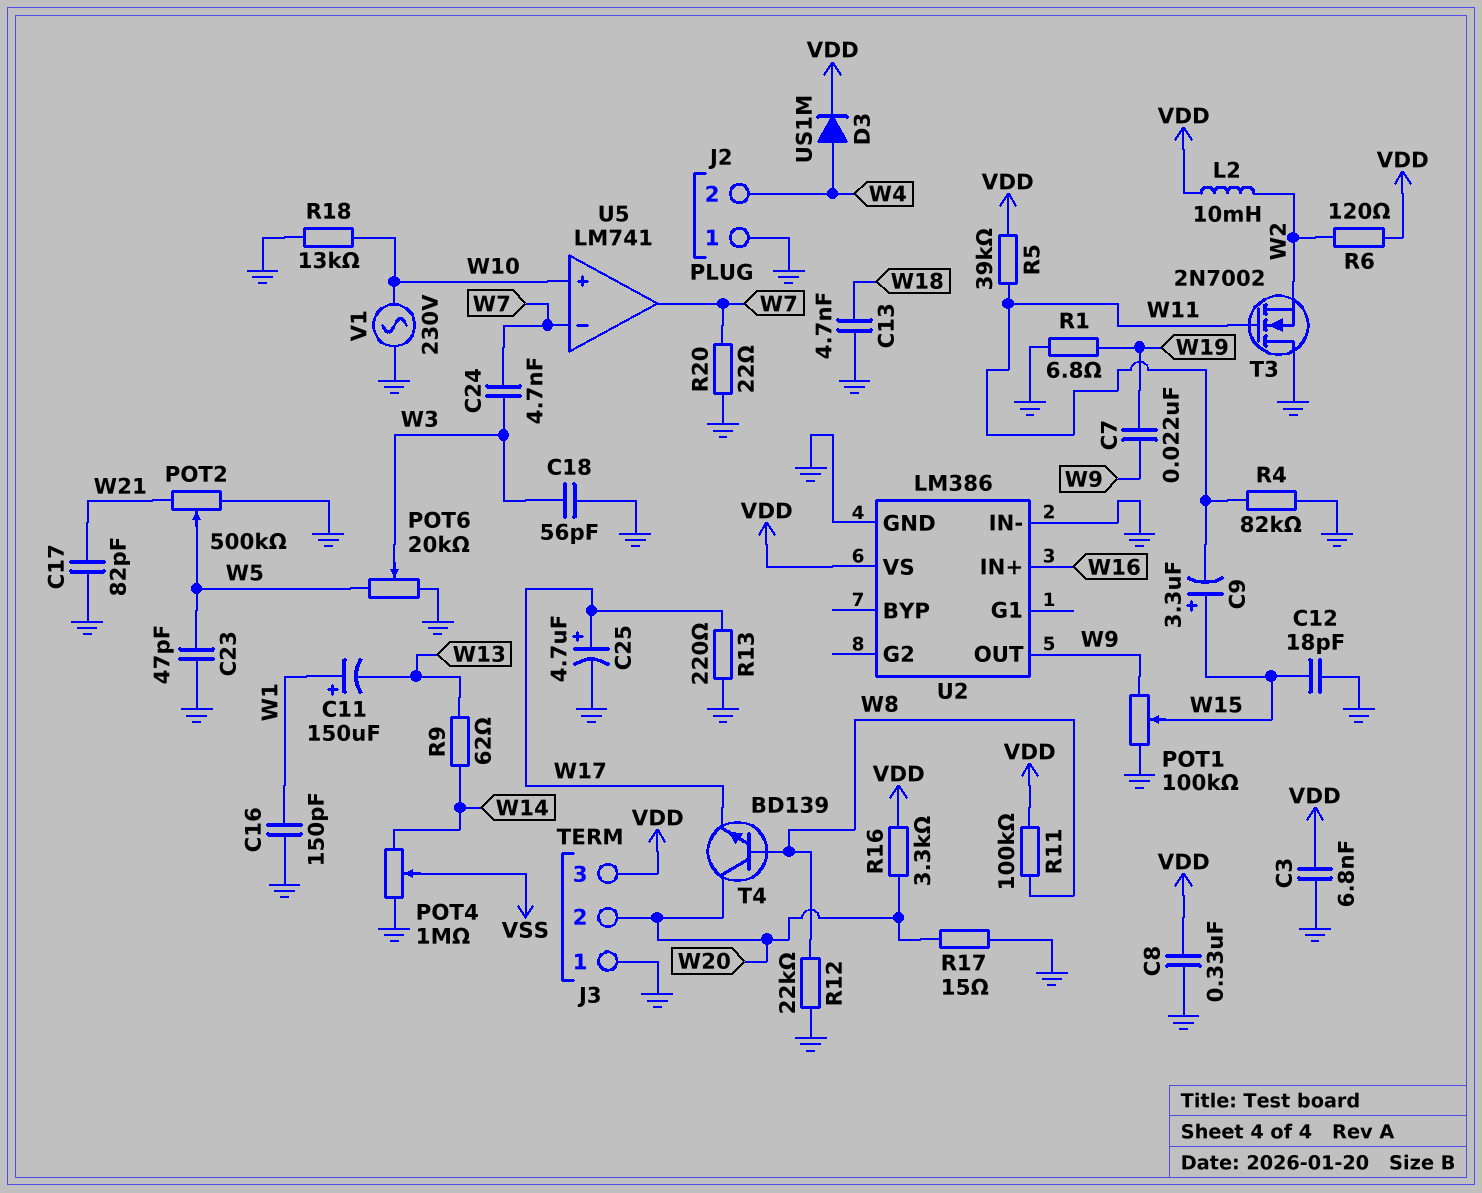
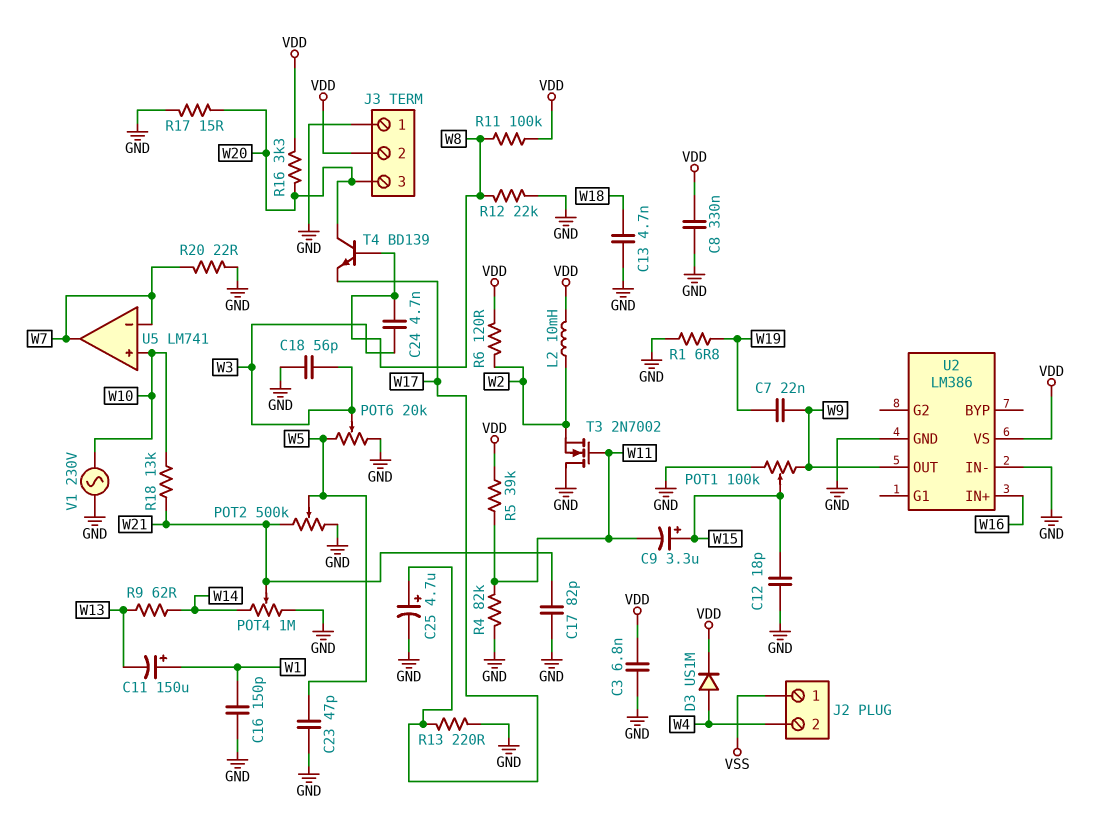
C24: 4.7nF (W3, W7) -> 4.7nF (W3, W8)
J2 pin 1: GND -> VSS
J3 pin 2: W20 -> VDD
J3 pin 3: VDD -> W20
POT4: 1M (GND, W14, wiper VSS) -> 1M (GND, W14, wiper W21)
R18: 13k (GND, W10) -> 13k (W10, W21)

